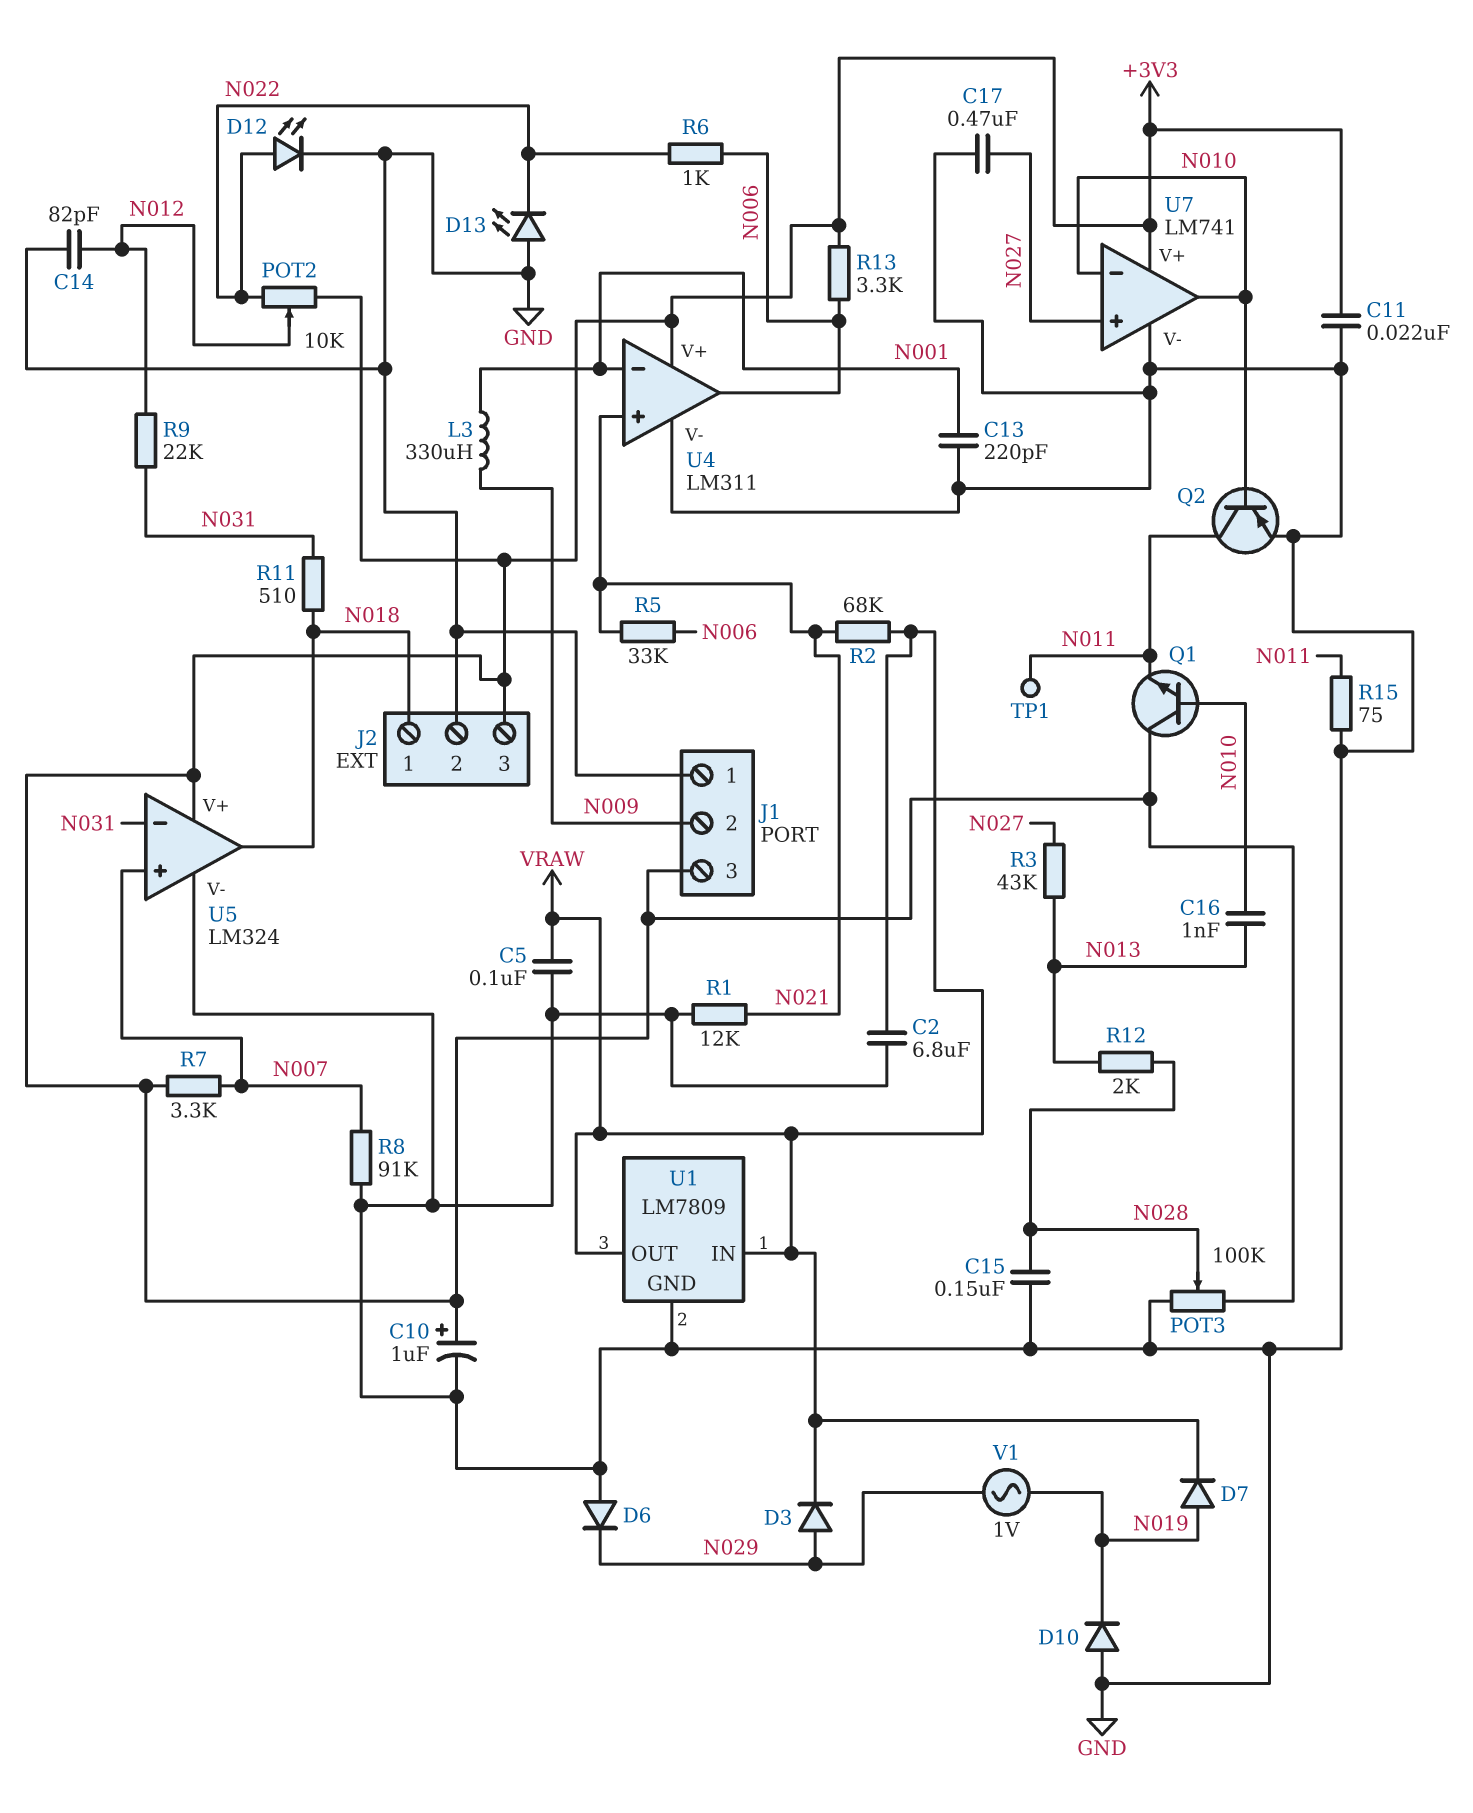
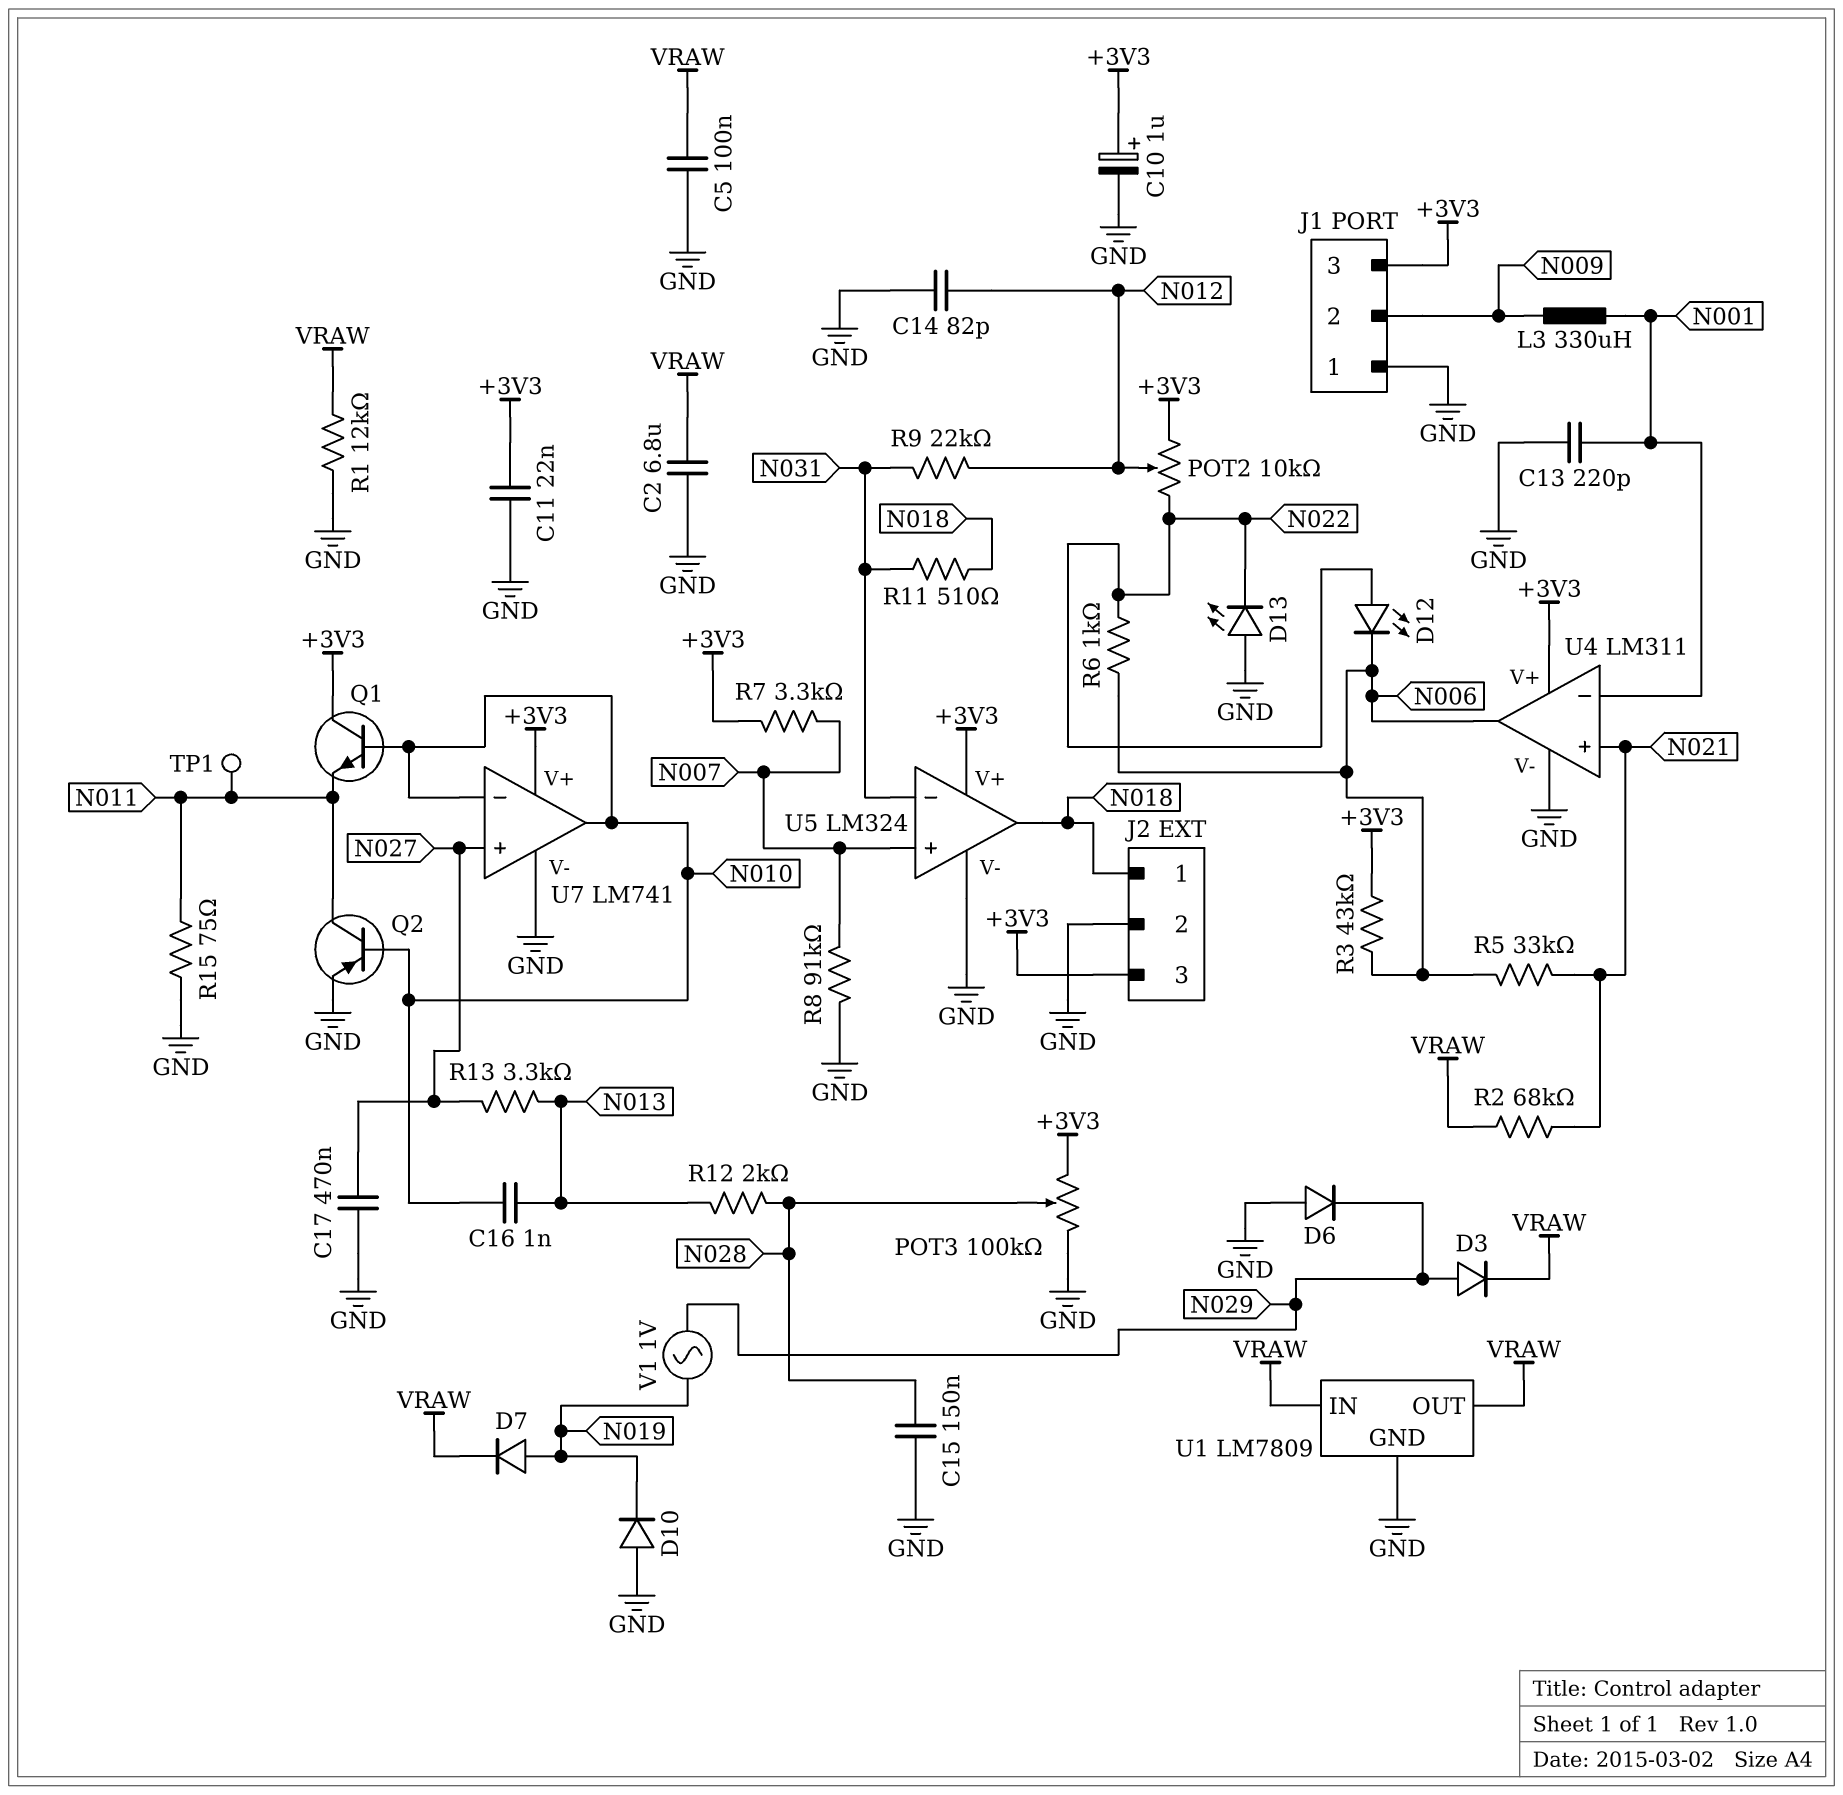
D12: LED (A N022, K GND) -> LED (A N022, K N006)
R1: 12k (GND, N021) -> 12k (GND, VRAW)
R3: 43k (N013, N027) -> 43k (+3V3, N006)
R13: 3.3k (+3V3, N006) -> 3.3k (N013, N027)

